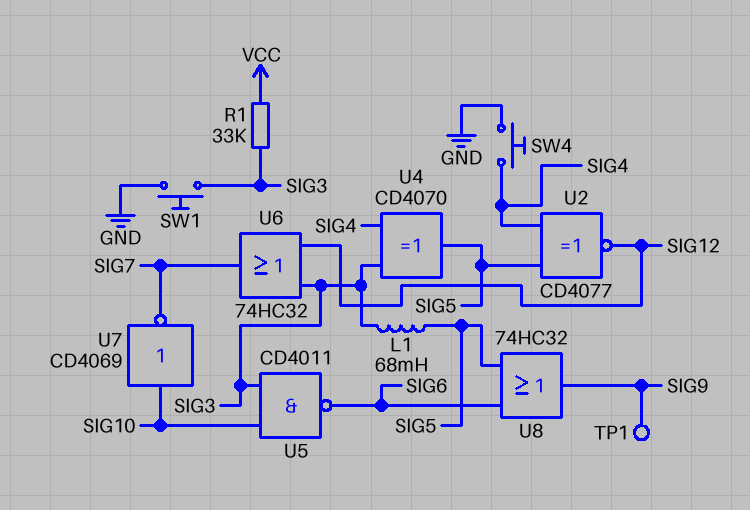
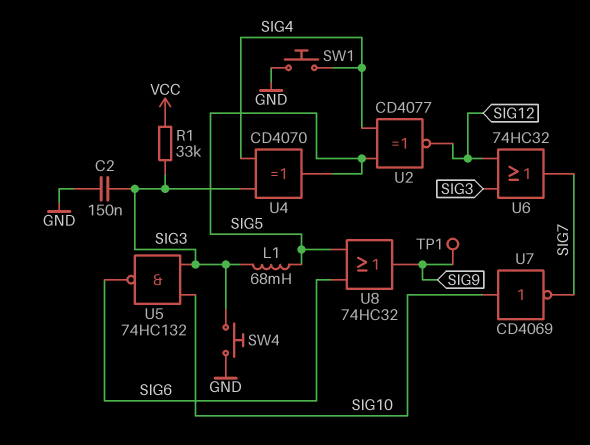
C2: none -> 150nF (GND, SIG3)
SW1: button (GND, SIG3) -> button (GND, SIG4)
SW4: button (GND, SIG4) -> button (GND, SIG3)
U5: NAND CD4011 (in SIG3, in SIG10, out SIG6) -> NAND 74HC132 (in SIG3, in SIG10, out SIG6)

